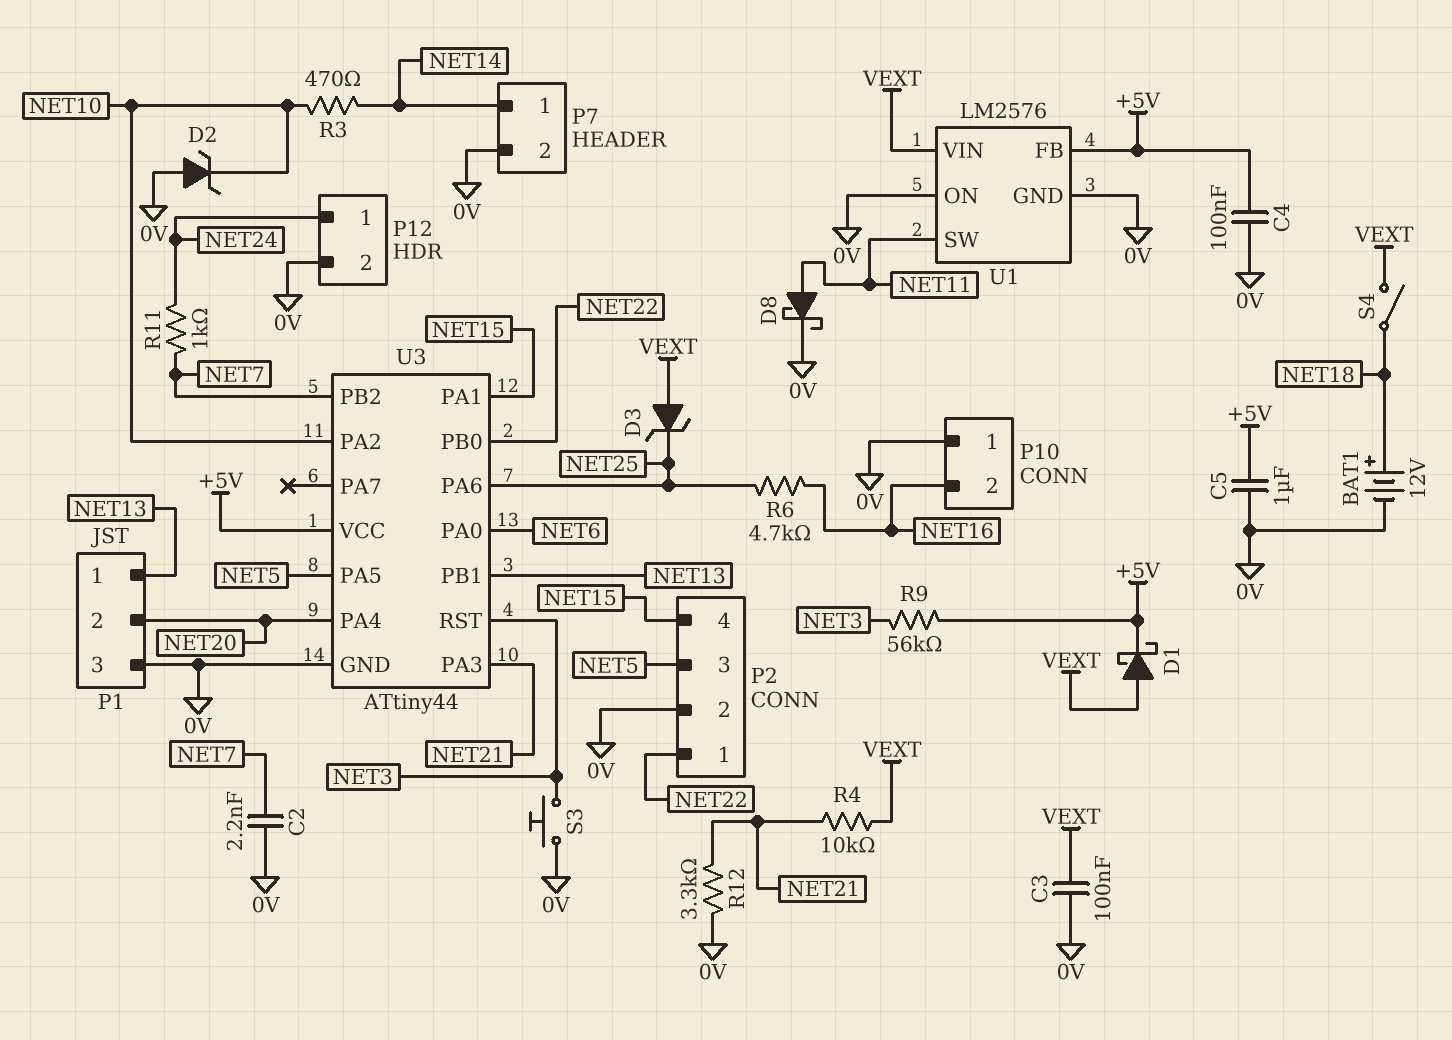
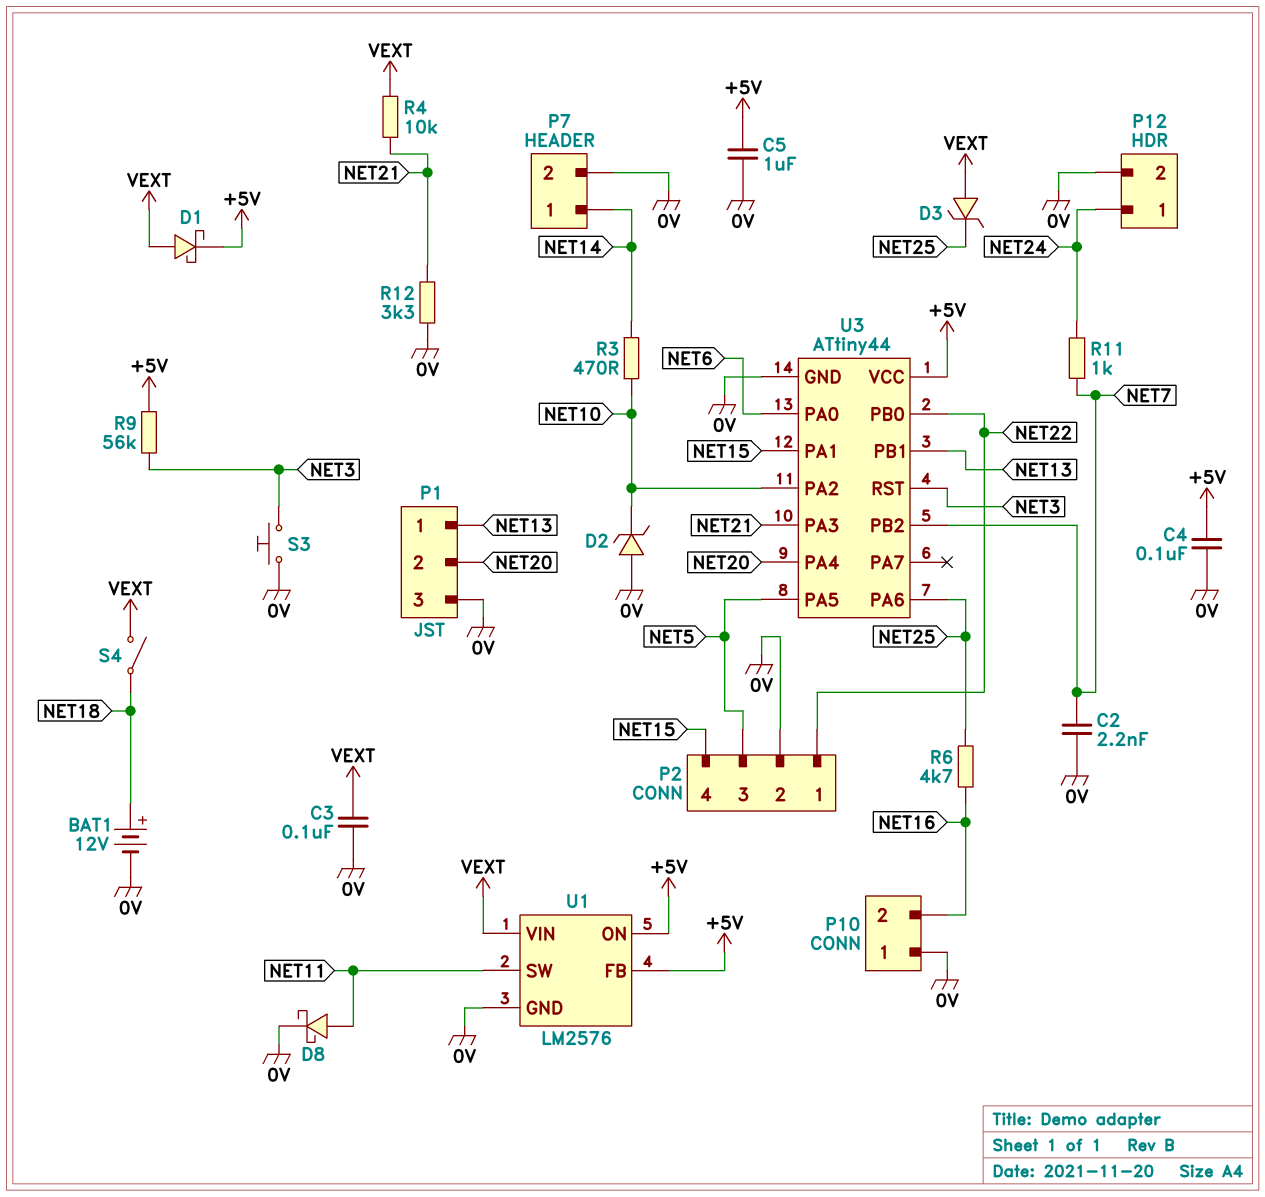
U1 pin ON: 0V -> +5V

